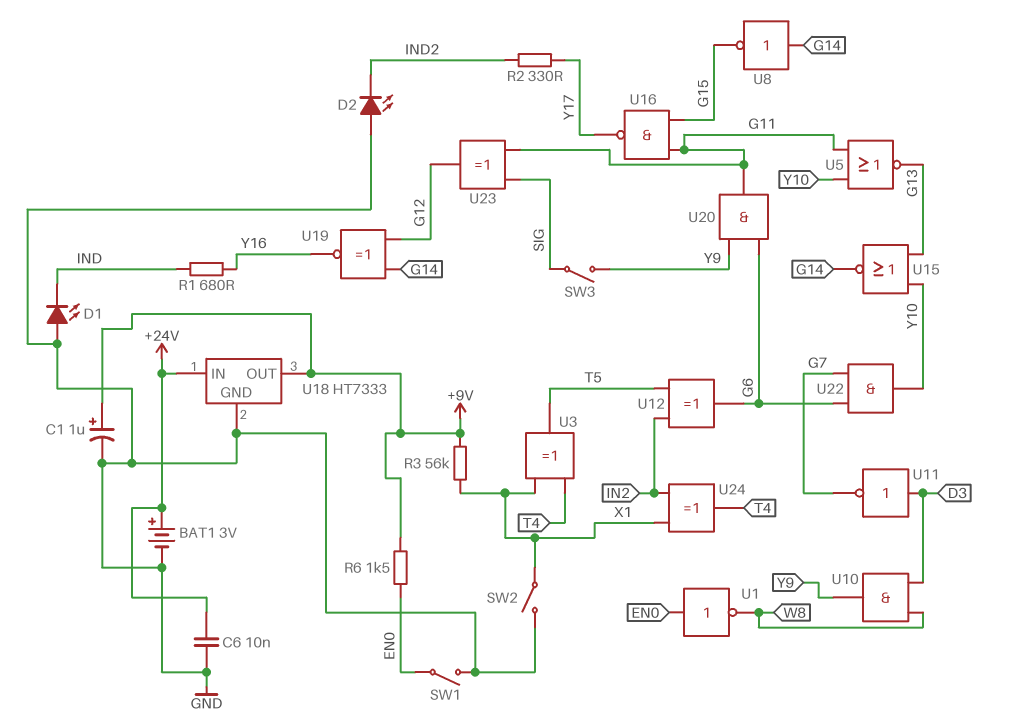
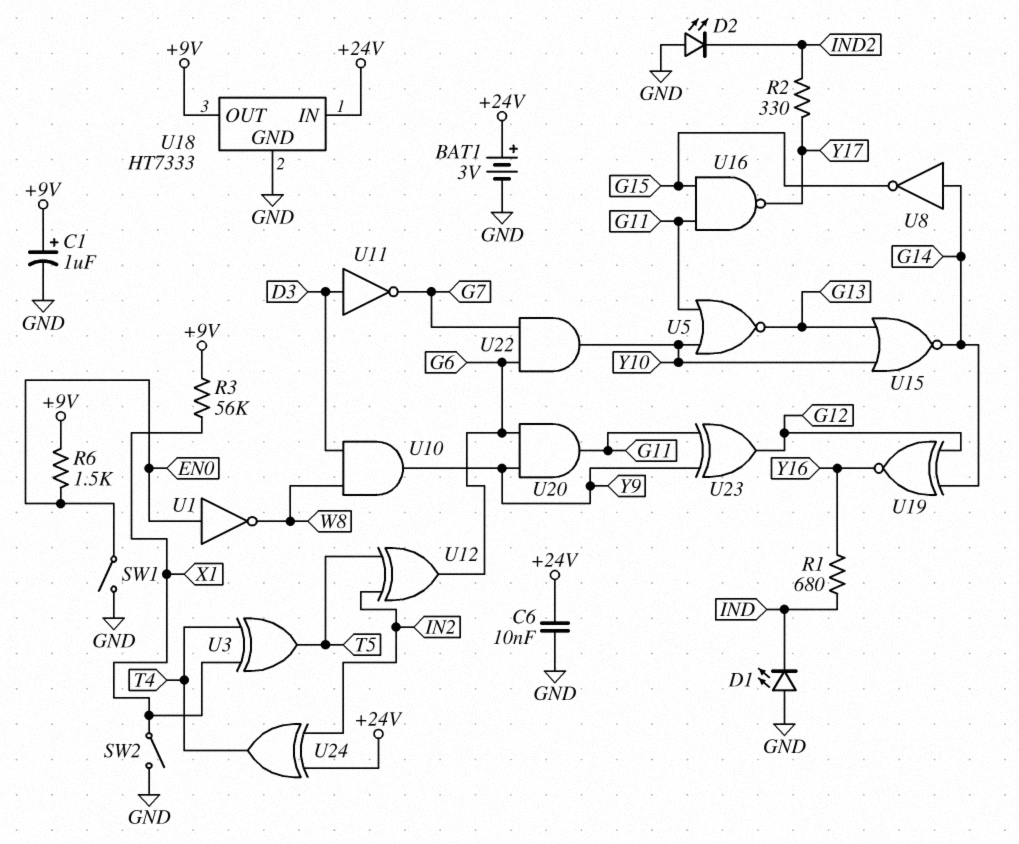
SW3: switch (SIG, Y9) -> none
U23: XOR (in G11, in SIG, out G12) -> XOR (in G11, in Y9, out G12)
U24: XOR (in IN2, in X1, out T4) -> XOR (in +24V, in IN2, out T4)

